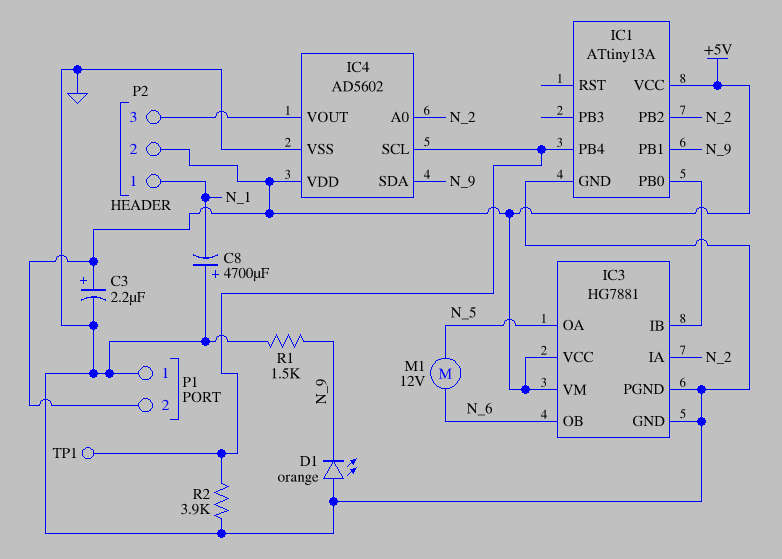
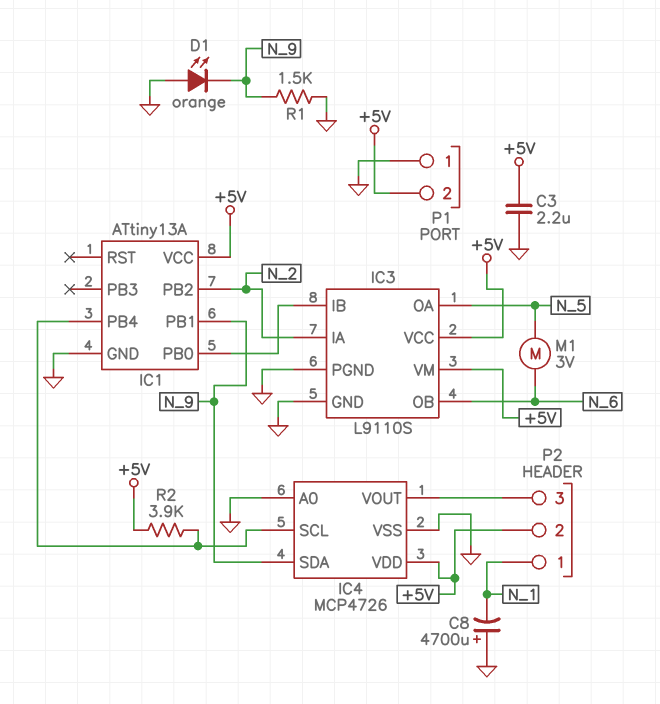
C3: 2.2uF (plus +5V, minus GND) -> 2.2uF (+5V, GND)
IC3: HG7881 -> L9110S
IC4: AD5602 -> MCP4726
IC4 pin A0: N_2 -> GND
M1: motor 12V (N_5, N_6) -> motor 3V (N_5, N_6)
R2: 3.9k (GND, IC1/PB4) -> 3.9k (+5V, IC1/PB4)
TP1: test point (IC1/PB4) -> none

